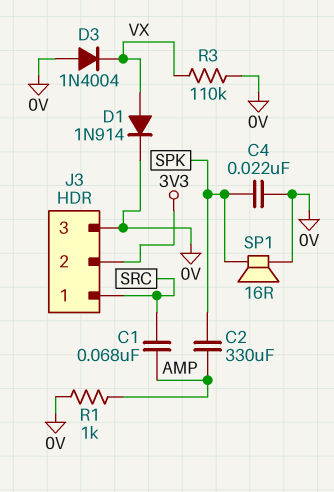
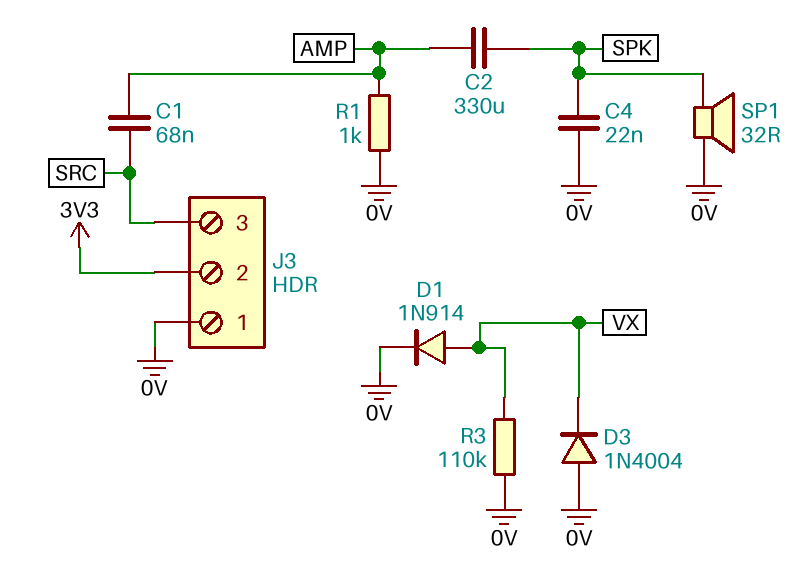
J3 pin 1: SRC -> 0V
J3 pin 3: 0V -> SRC
SP1: speaker 16R (0V, SPK) -> speaker 32R (0V, SPK)

